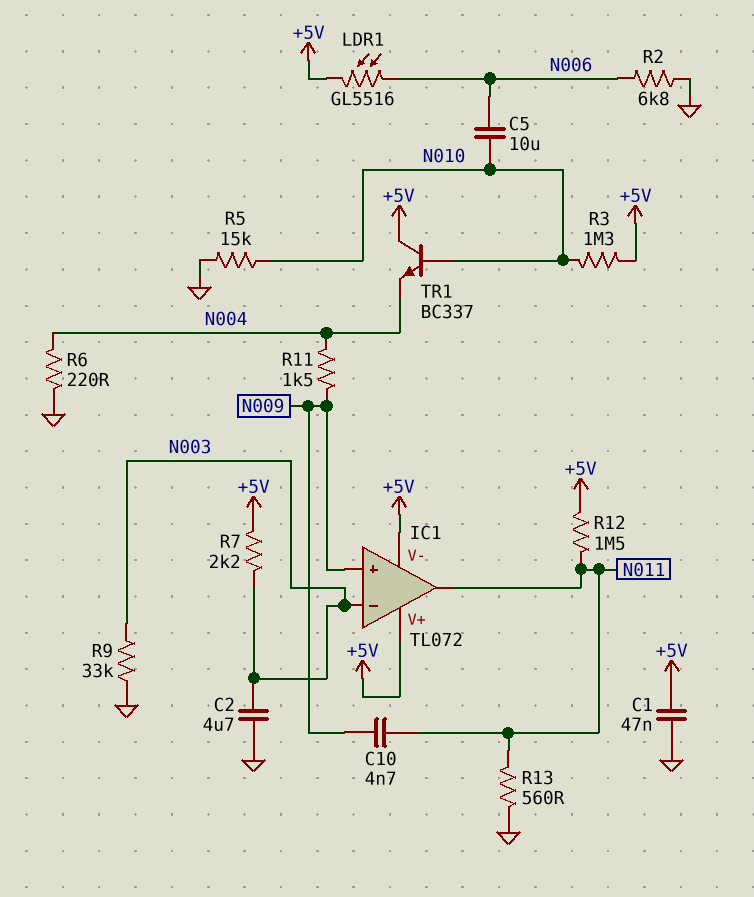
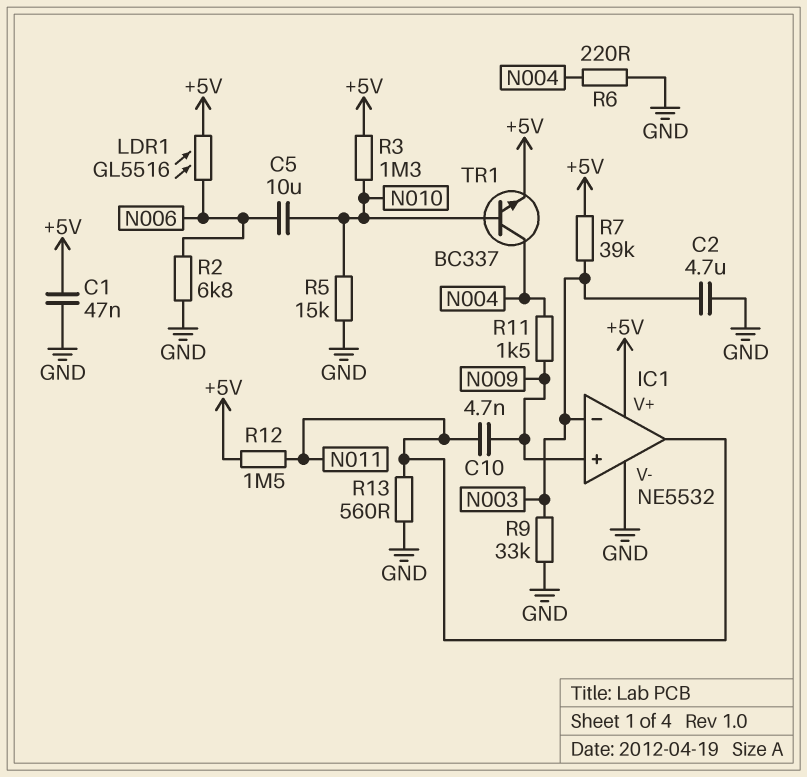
IC1: TL072 -> NE5532
IC1 pin V-: +5V -> GND
R7: 2.2k (+5V, N003) -> 39k (+5V, N003)
TR1: NPN BC337 (B N010, C +5V, E N004) -> NPN BC337 (B N010, C N004, E +5V)

